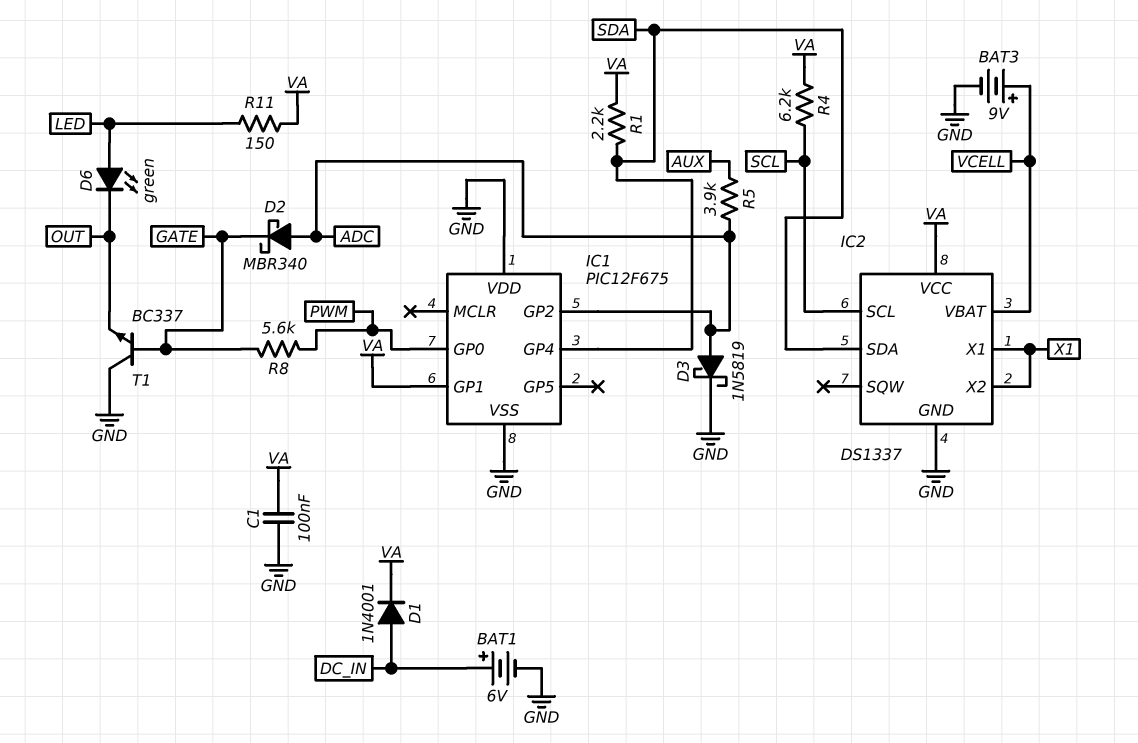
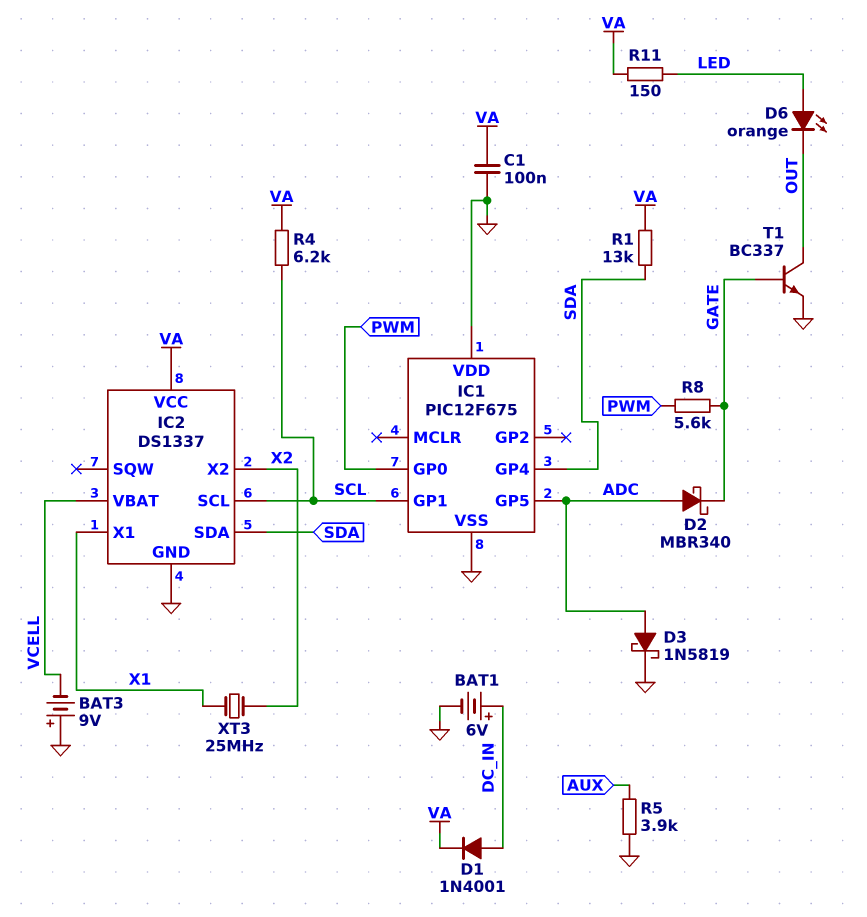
BAT3: 9V (plus VCELL, minus GND) -> 9V (plus GND, minus VCELL)
D6: LED green (A LED, K OUT) -> LED orange (A LED, K OUT)
IC1 pin GP1: VA -> SCL
IC1 pin GP2: ADC -> none
IC1 pin GP5: none -> ADC
IC2 pin X2: X1 -> X2
R1: 2.2k (SDA, VA) -> 13k (SDA, VA)
R5: 3.9k (ADC, AUX) -> 3.9k (AUX, GND)
T1: NPN BC337 (B GATE, C GND, E OUT) -> NPN BC337 (B GATE, C OUT, E GND)
XT3: none -> 25MHz (X1, X2)

